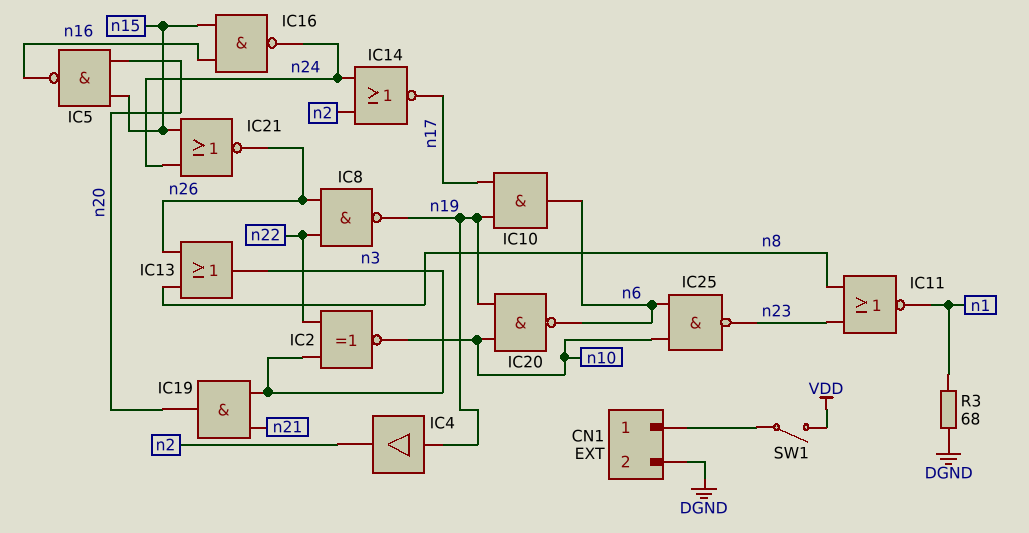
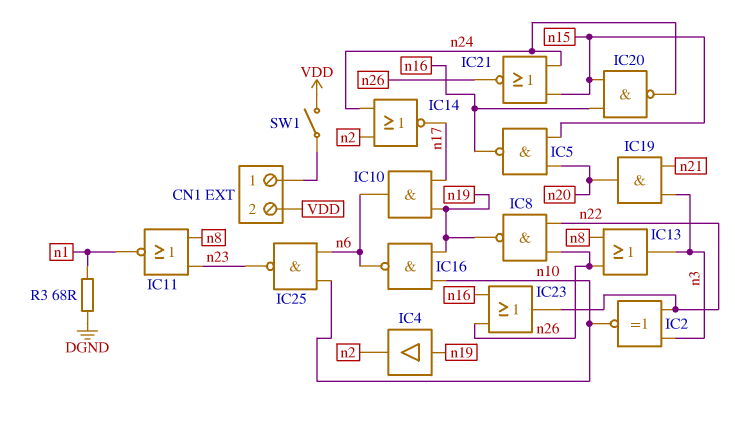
CN1 pin 2: DGND -> VDD
IC16: NAND (in n15, in n16, out n24) -> NAND (in n10, in n19, out n6)
IC20: NAND (in n10, in n19, out n6) -> NAND (in n15, in n16, out n24)
IC23: none -> OR (in n16, in n26, out n22)

